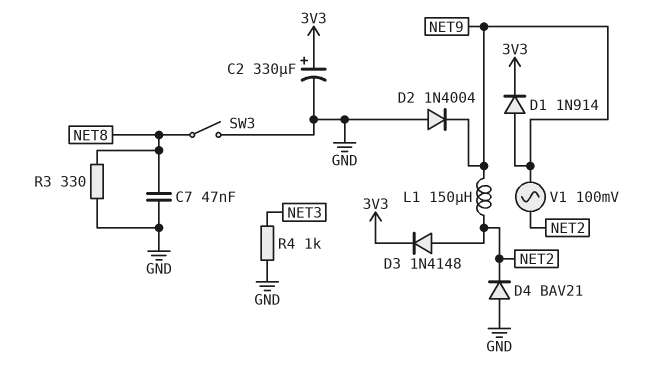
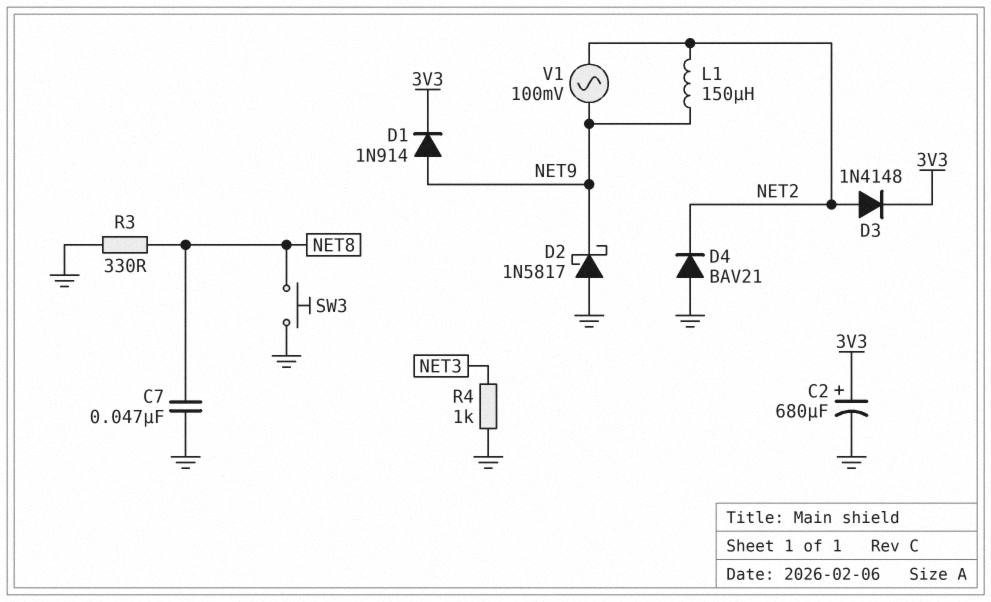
C2: 330uF (plus 3V3, minus GND) -> 680uF (plus 3V3, minus GND)
D2: diode 1N4004 (A GND, K NET9) -> schottky 1N5817 (A GND, K NET9)
SW3: switch (GND, NET8) -> button (GND, NET8)

